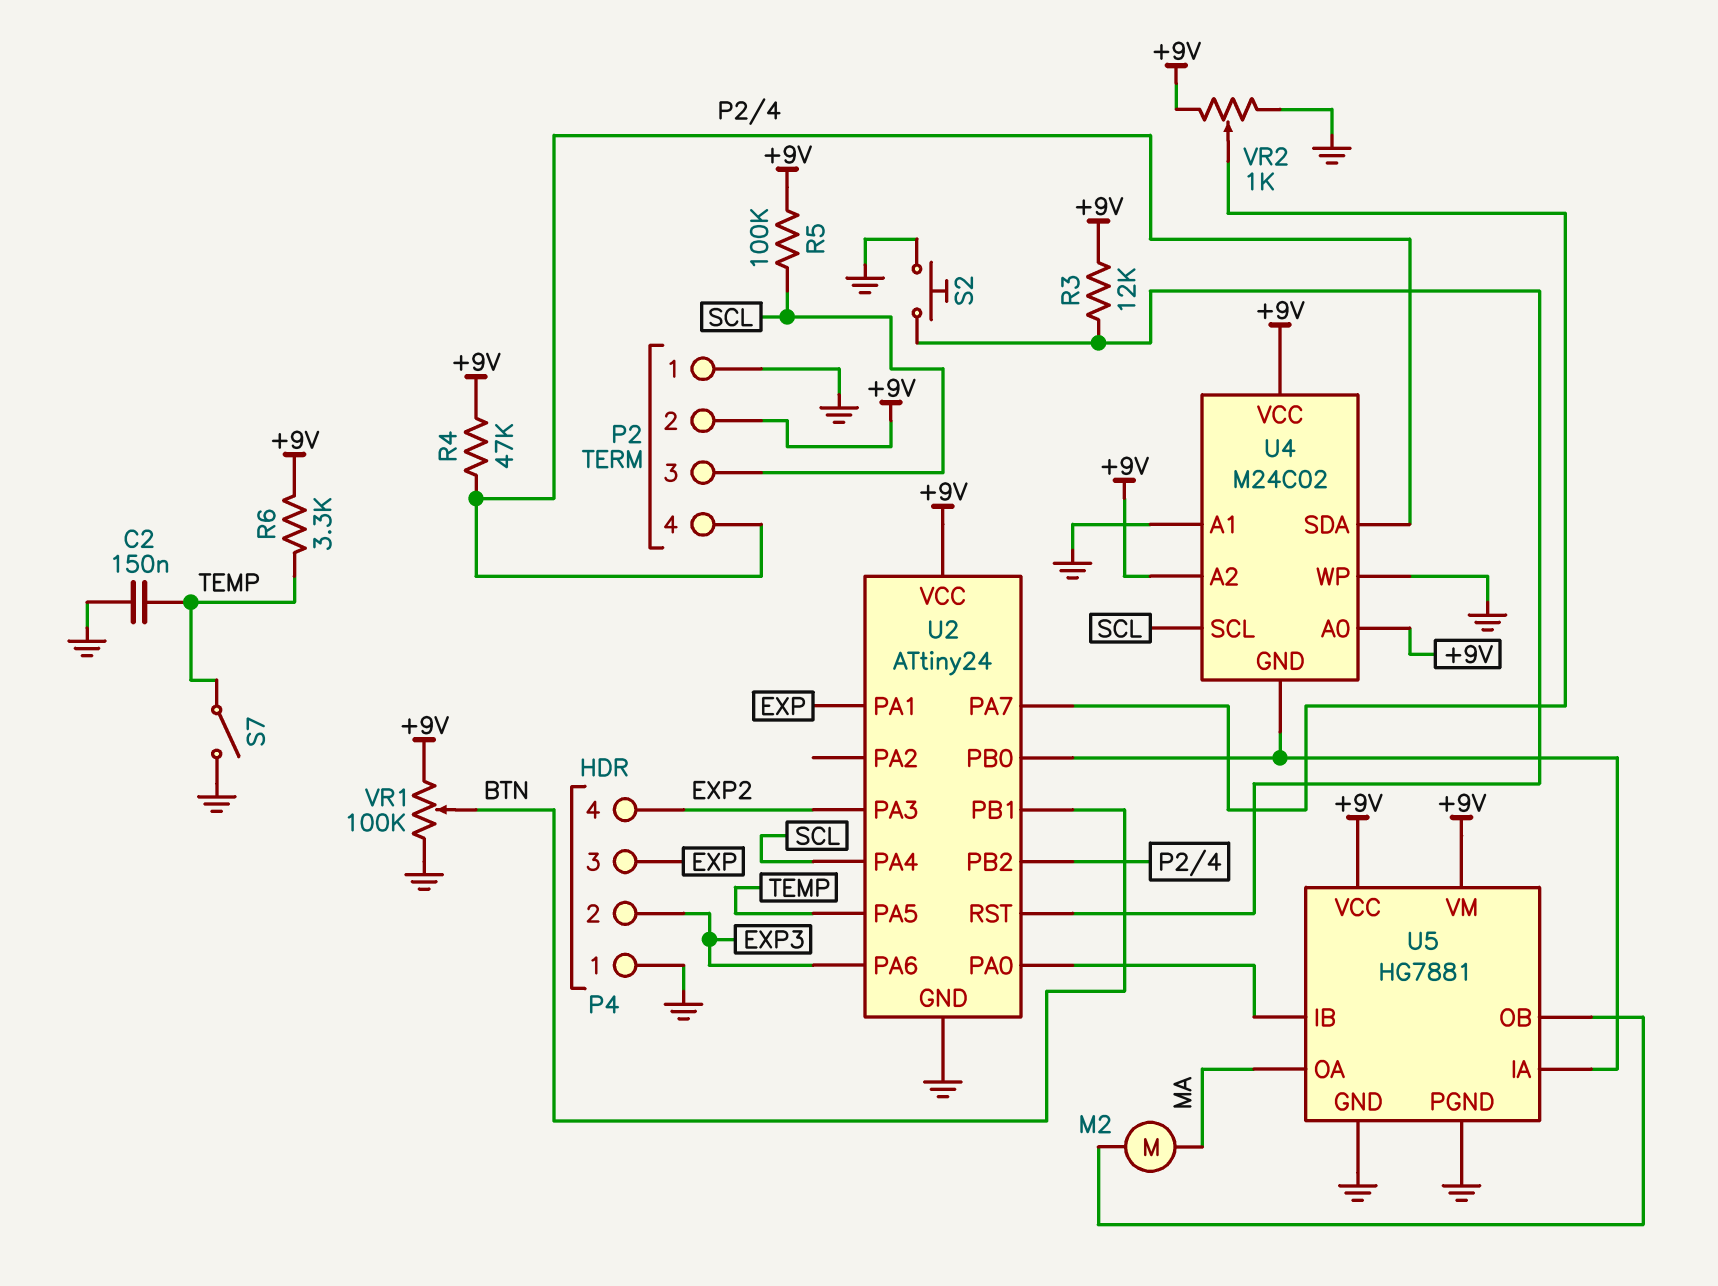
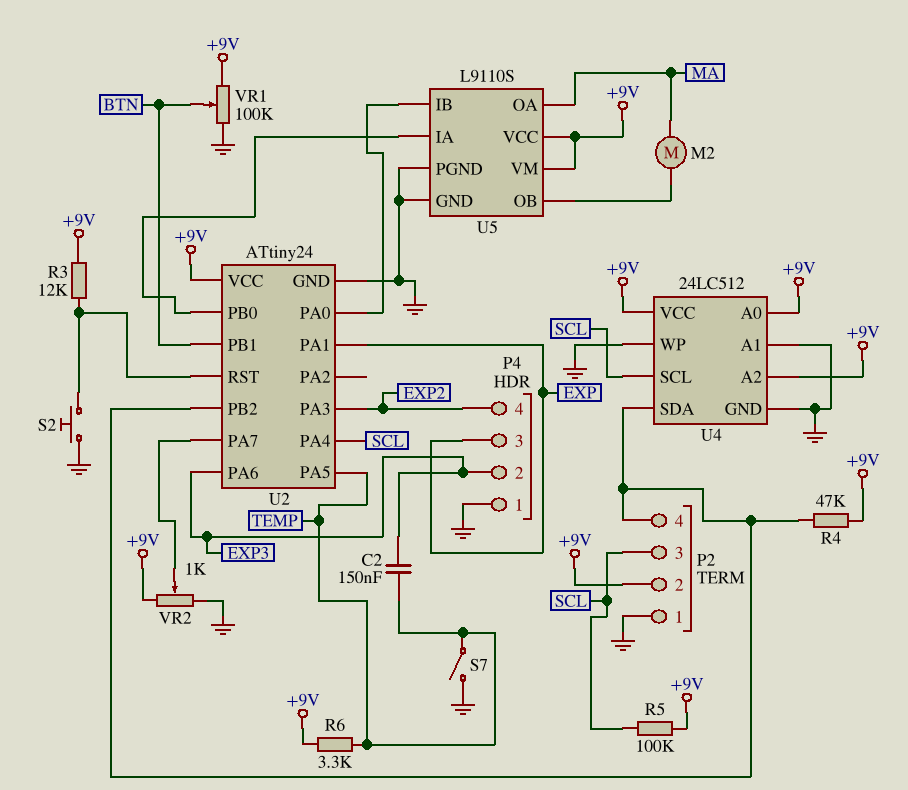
C2: 150nF (GND, TEMP) -> 150nF (EXP3, TEMP)
U4: M24C02 -> 24LC512
U4 pin GND: U2/PB0 -> GND
U5: HG7881 -> L9110S

